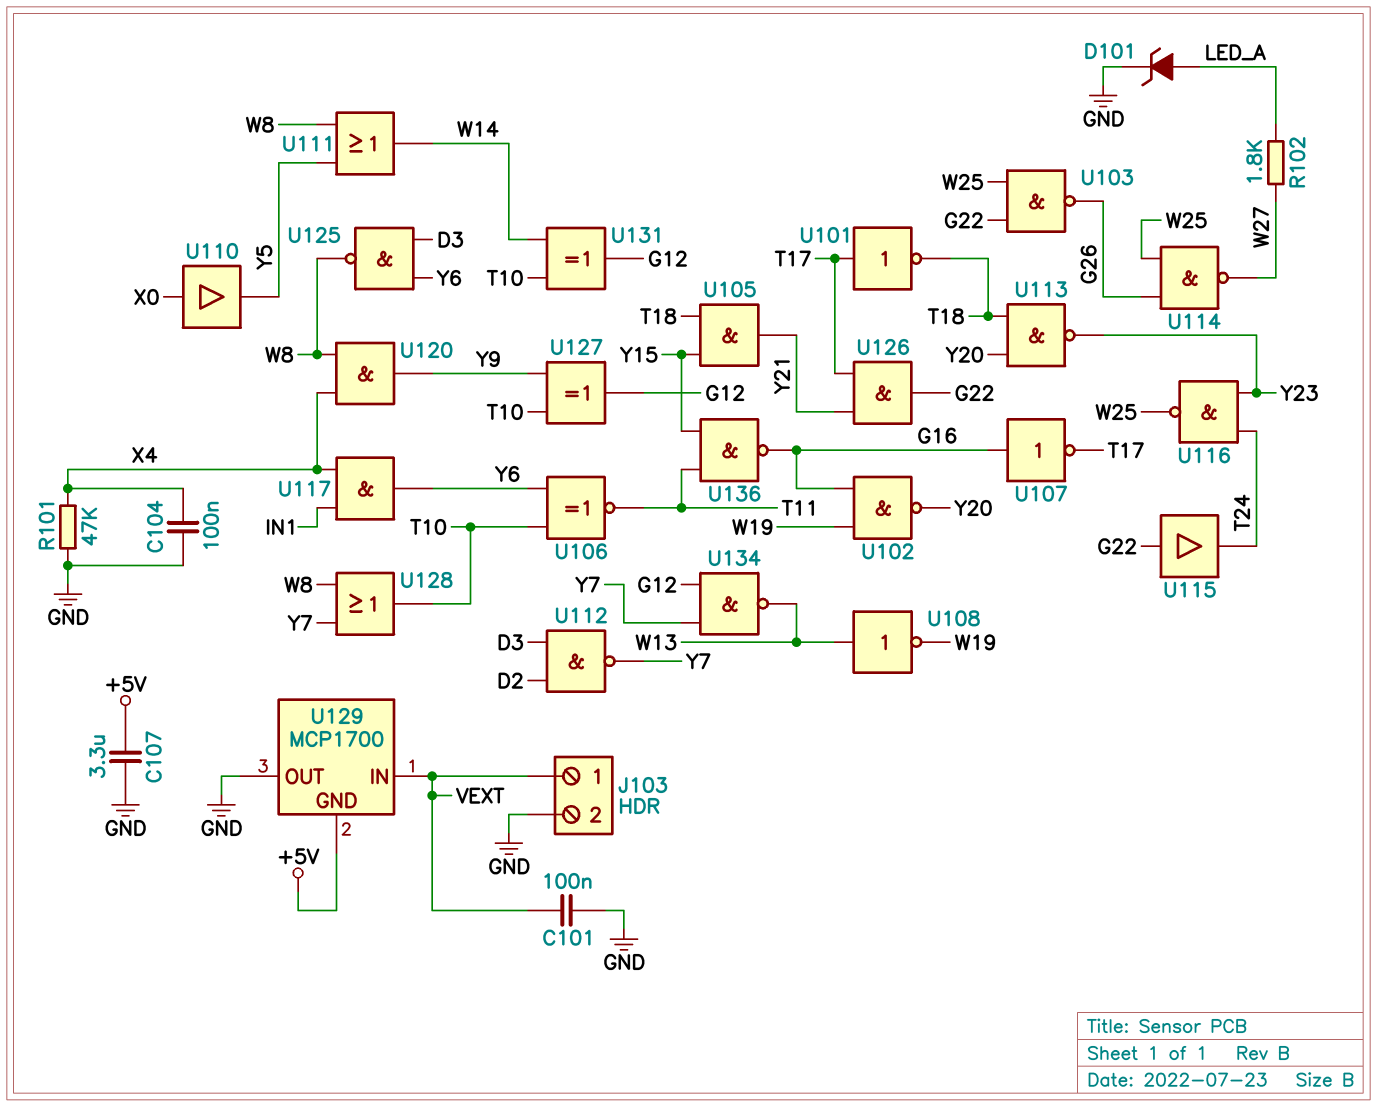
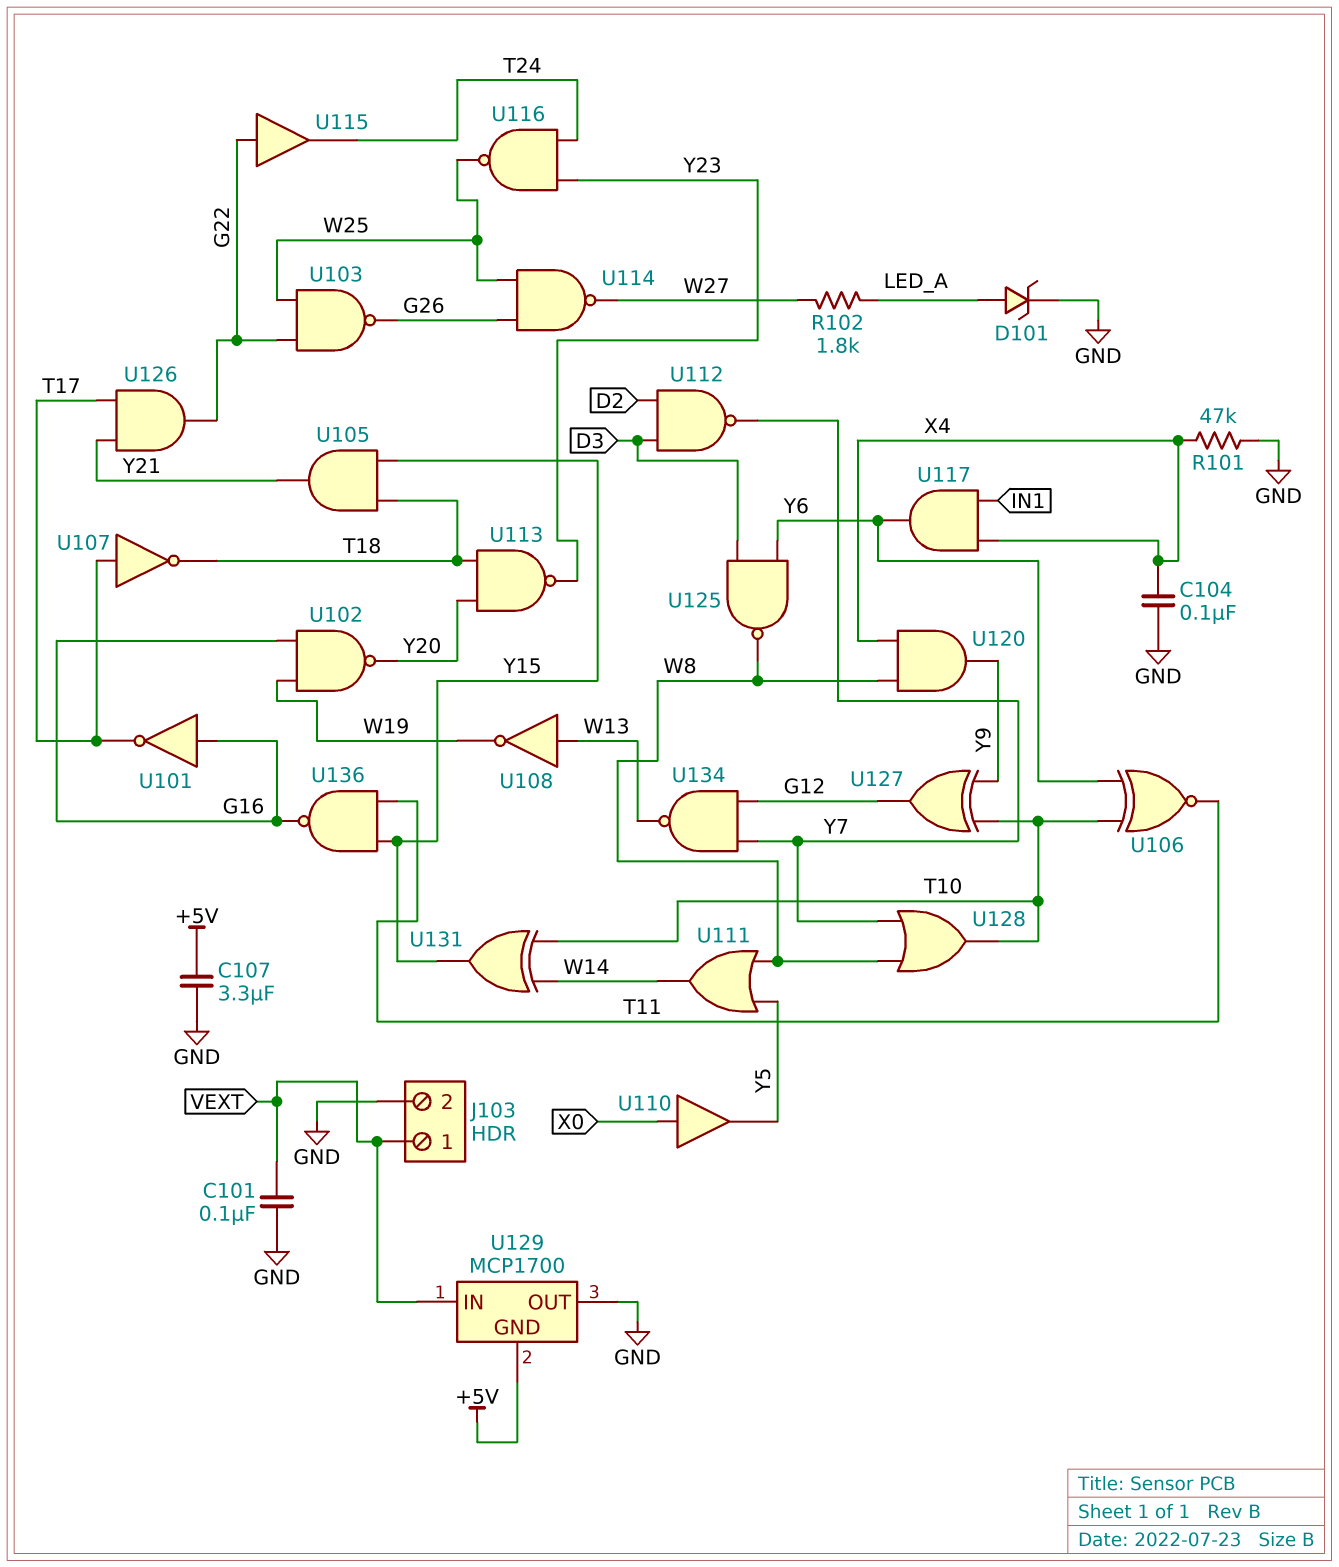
U101: NOT (in T17, out T18) -> NOT (in G16, out T17)
U107: NOT (in G16, out T17) -> NOT (in T17, out T18)
U131: XOR (in T10, in W14, out G12) -> XOR (in T10, in W14, out Y15)

